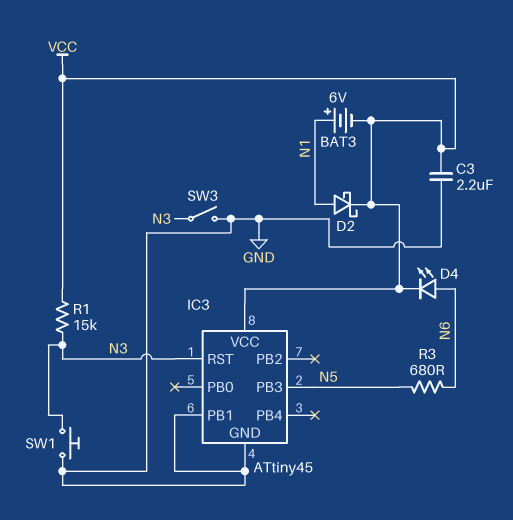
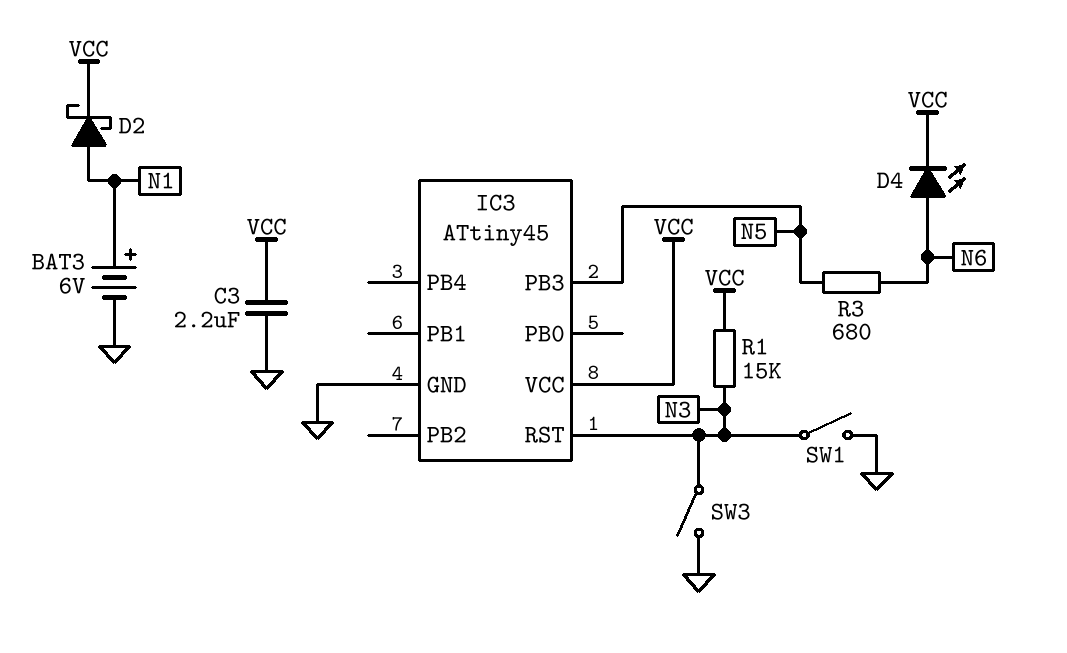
BAT3: 6V (plus N1, minus VCC) -> 6V (plus N1, minus GND)
IC3 pin PB1: GND -> none
SW1: button (GND, N3) -> switch (GND, N3)

